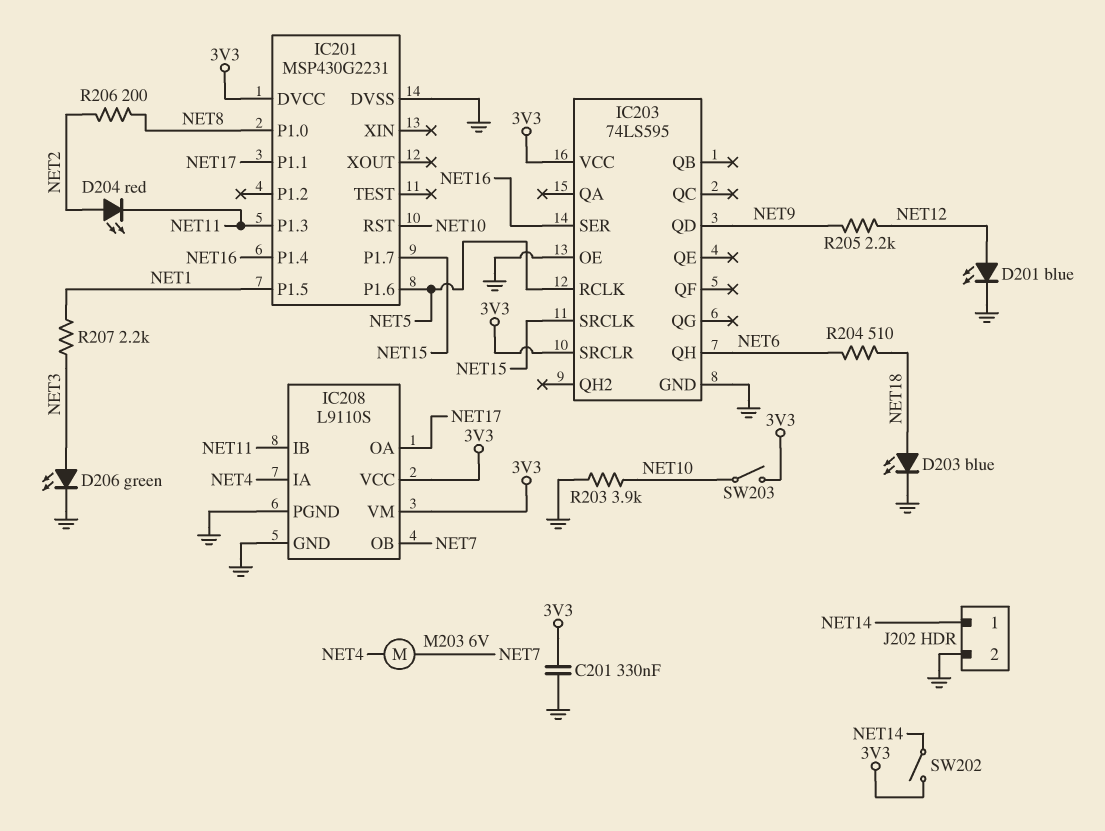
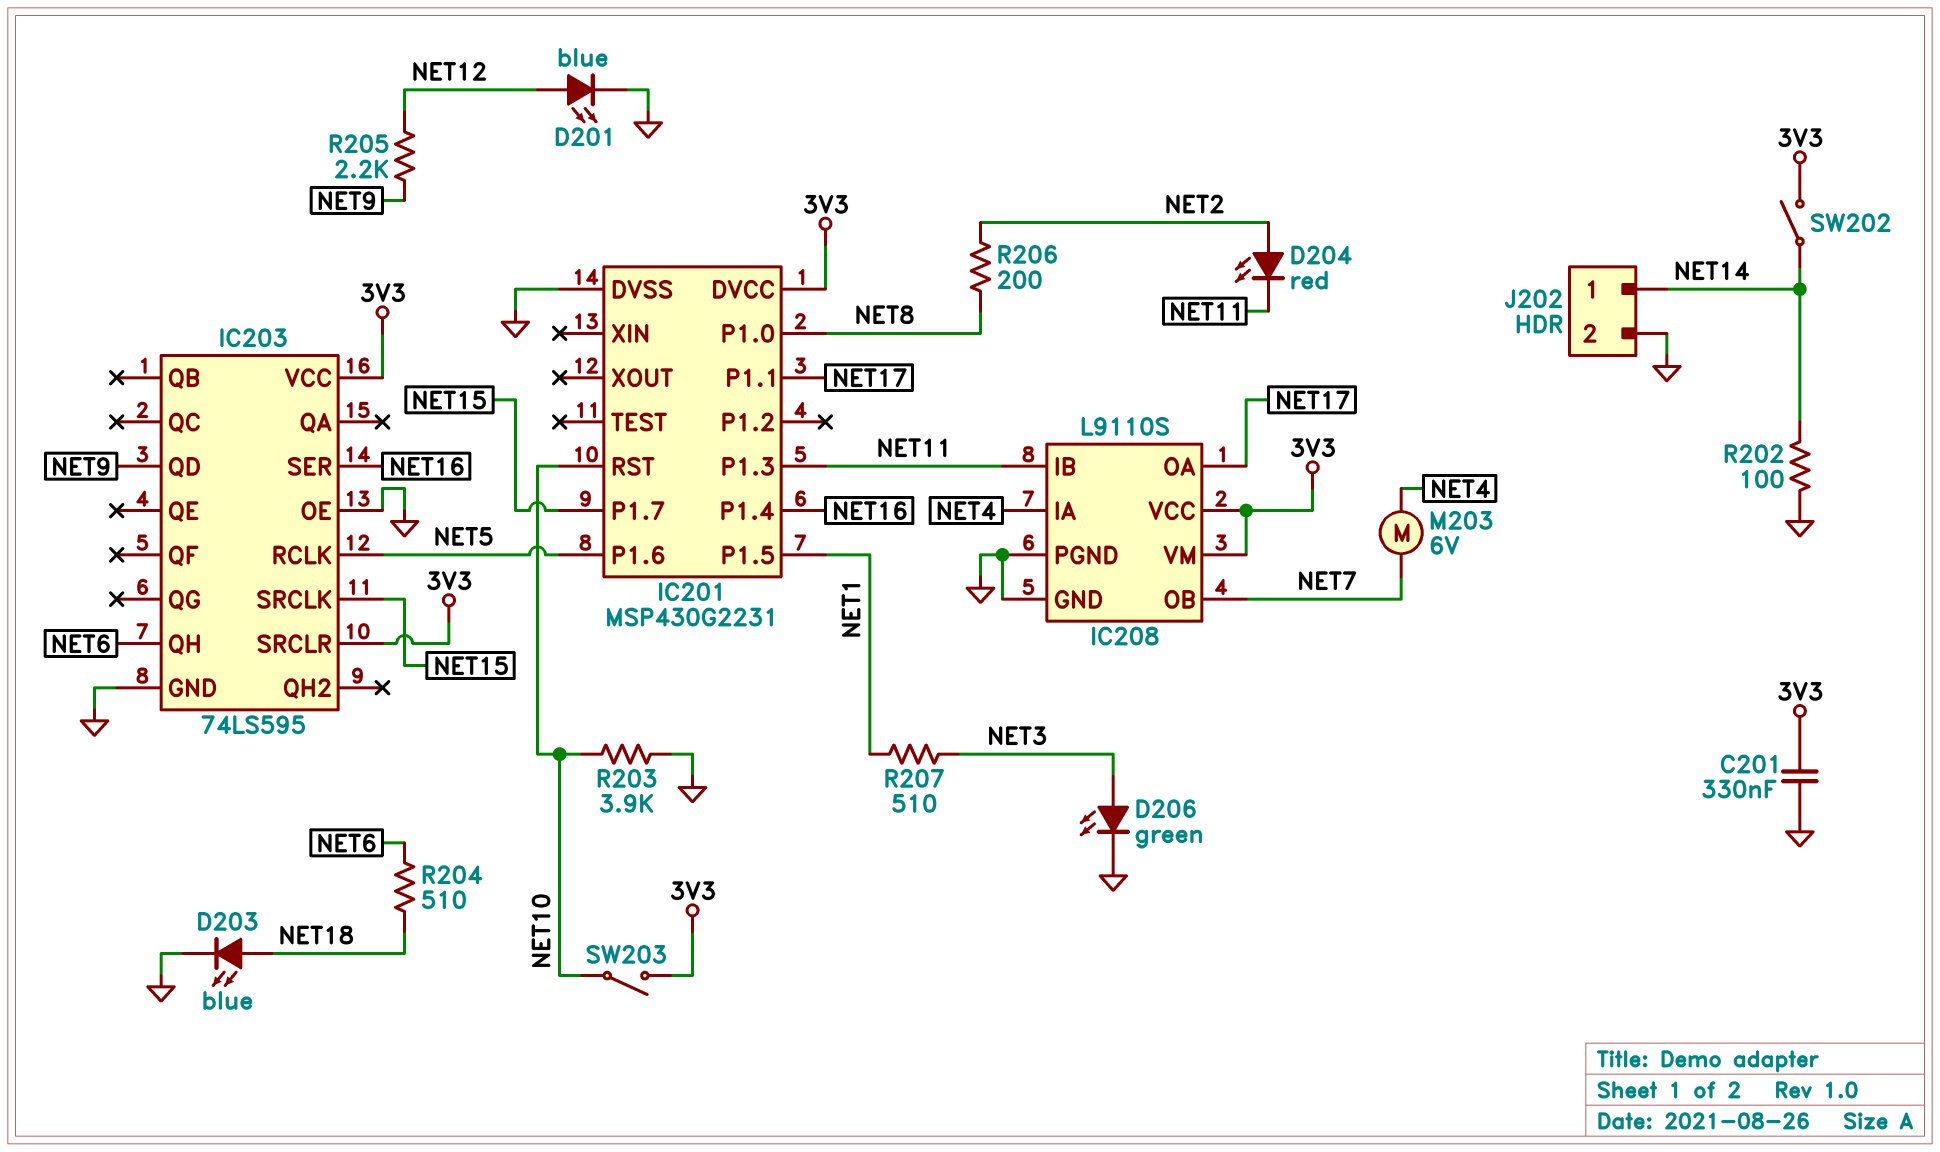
R202: none -> 100 (GND, NET14)
R207: 2.2k (NET1, NET3) -> 510 (NET1, NET3)

